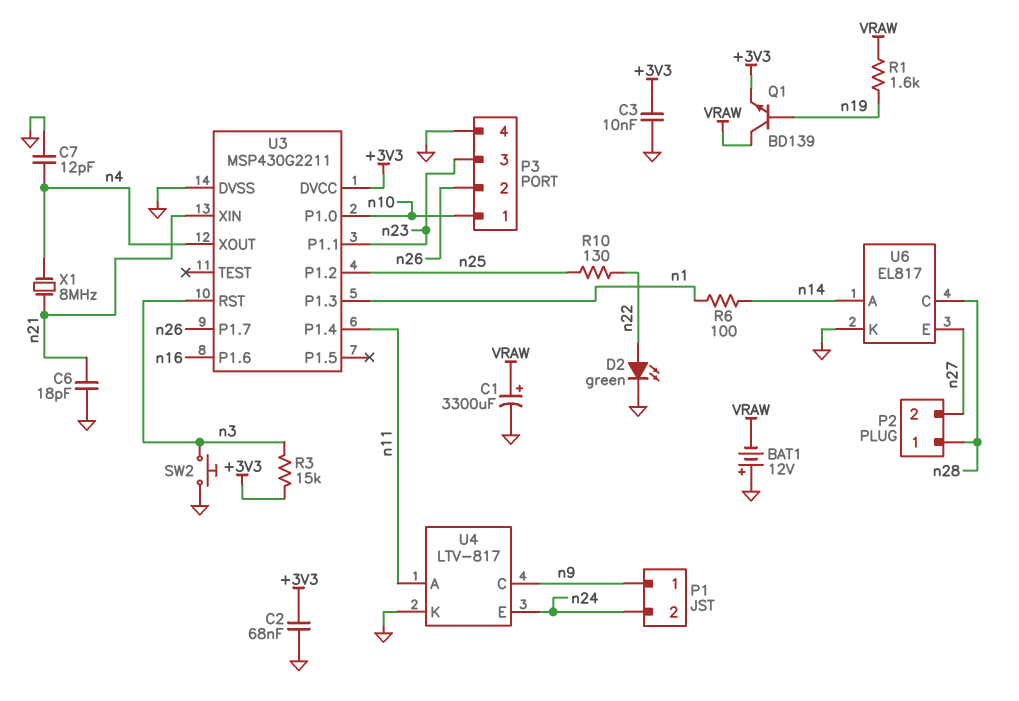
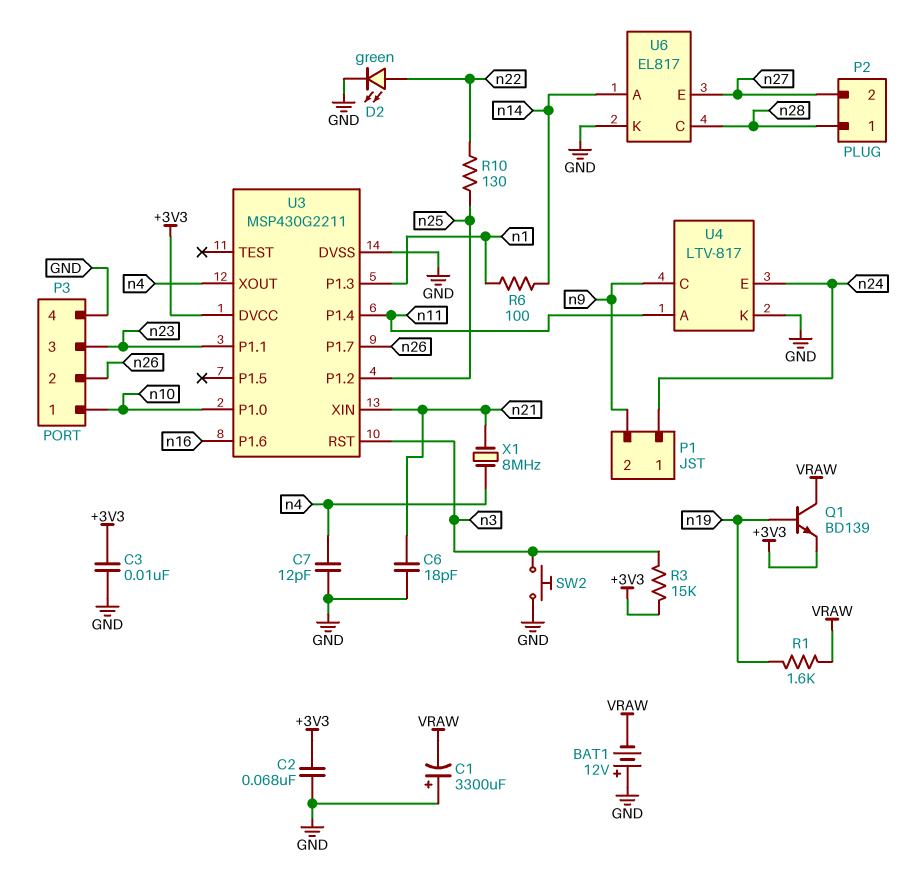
C1: 3300uF (plus VRAW, minus GND) -> 3300uF (plus GND, minus VRAW)
P1 pin 1: n9 -> n24
P1 pin 2: n24 -> n9

